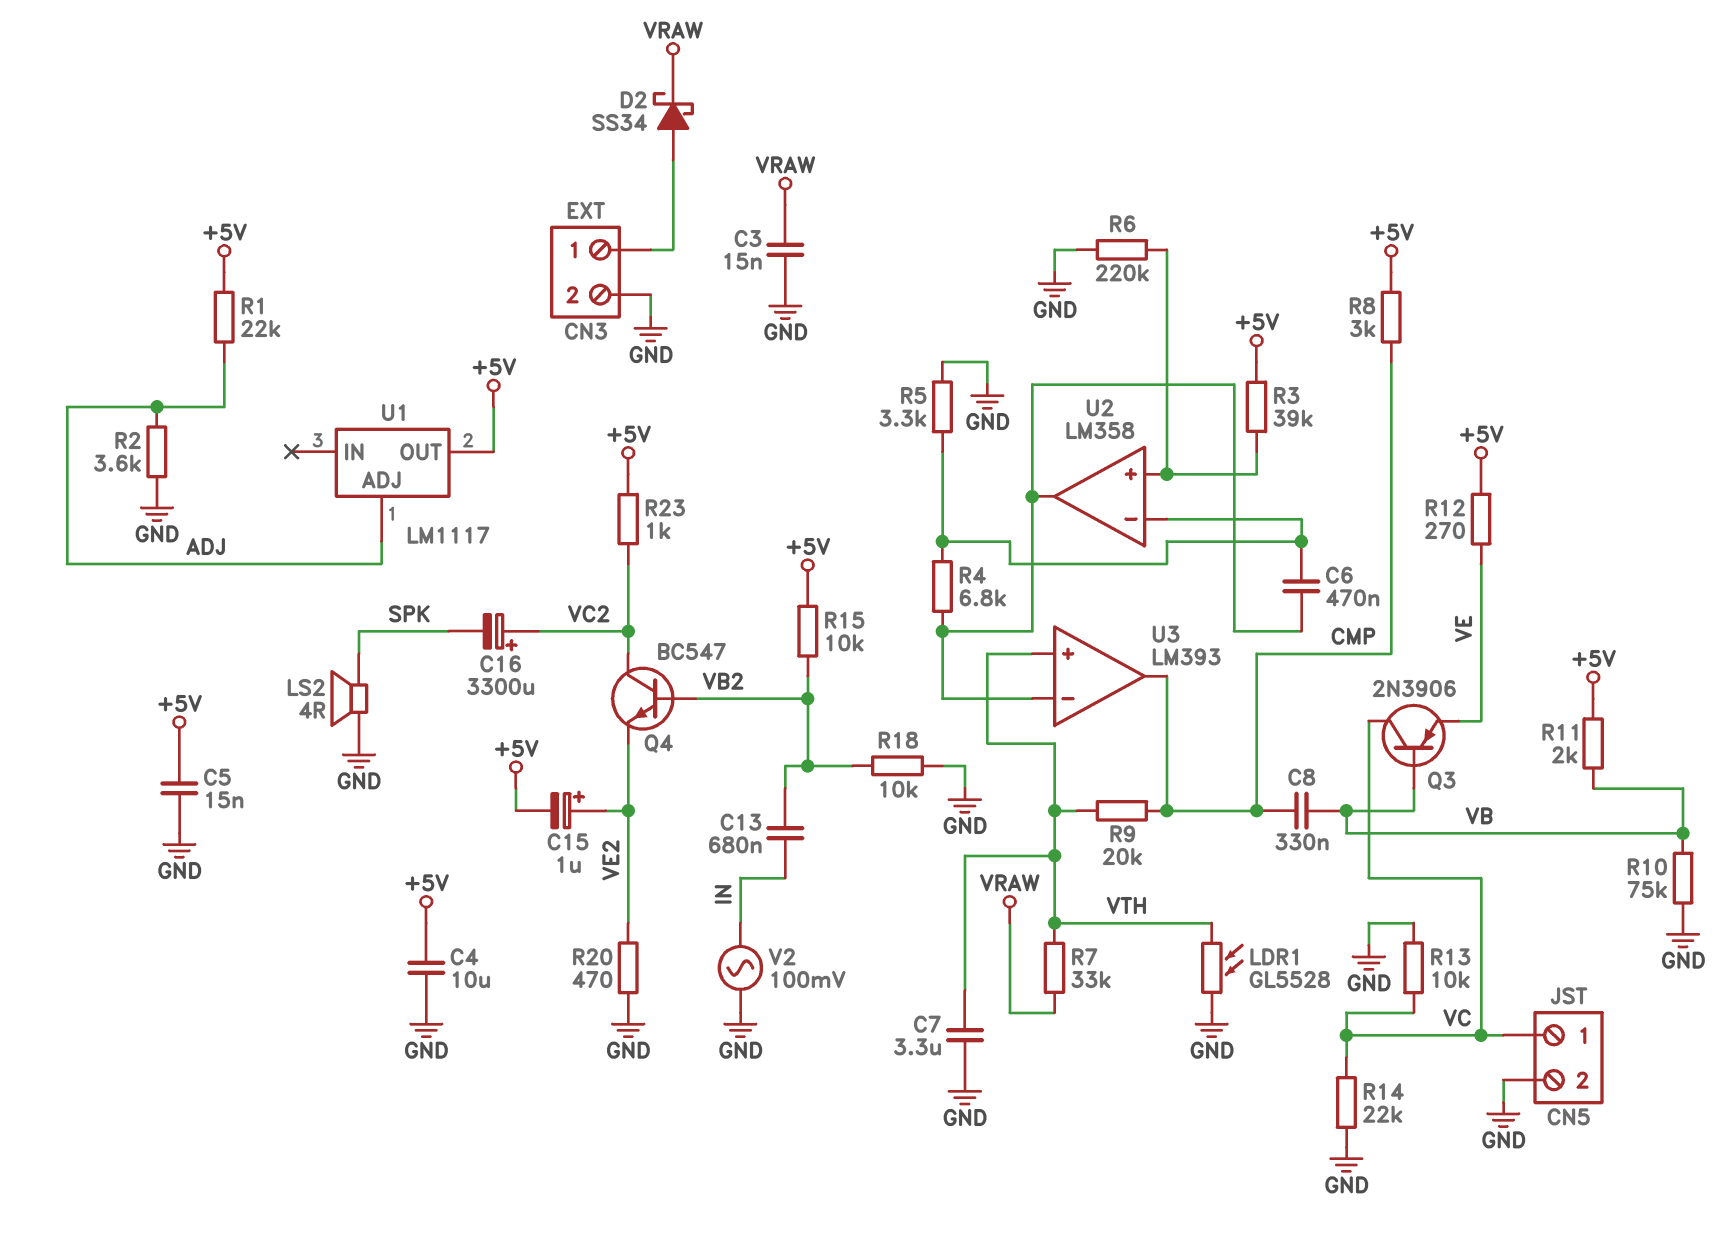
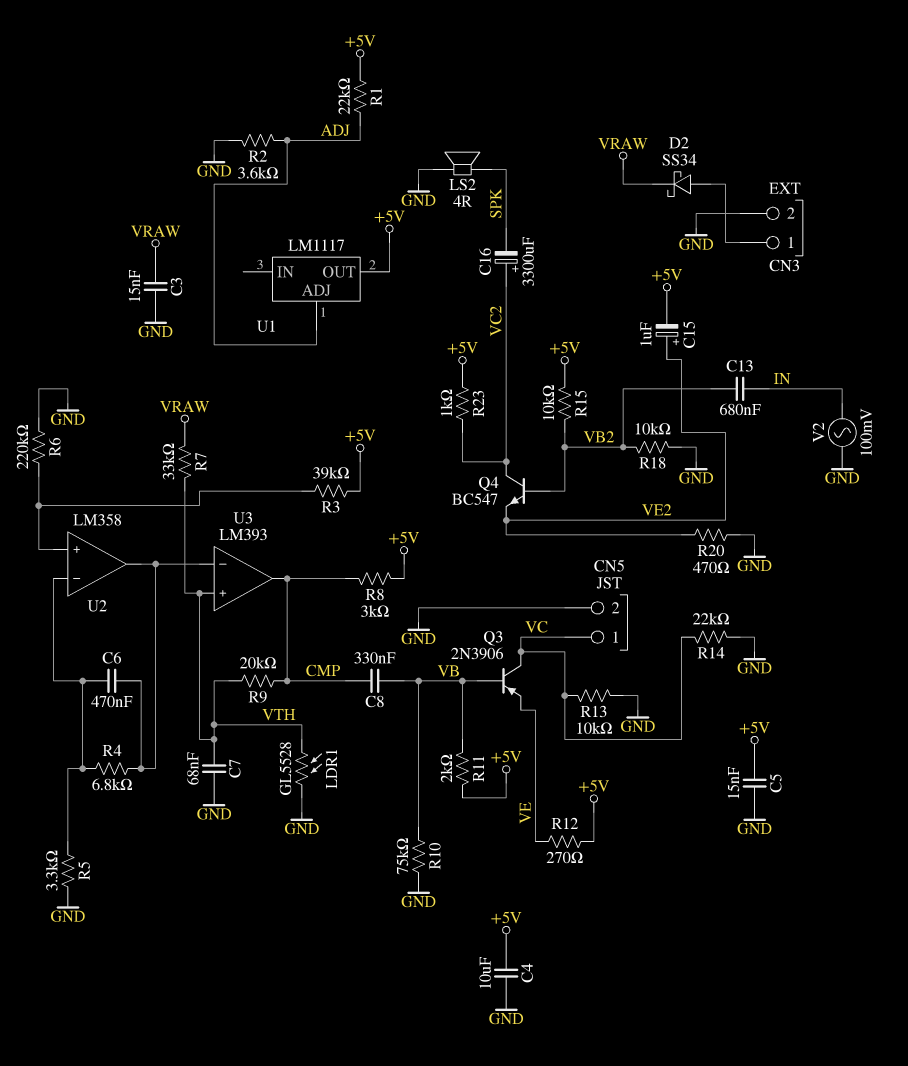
C7: 3.3uF (GND, VTH) -> 68nF (GND, VTH)

